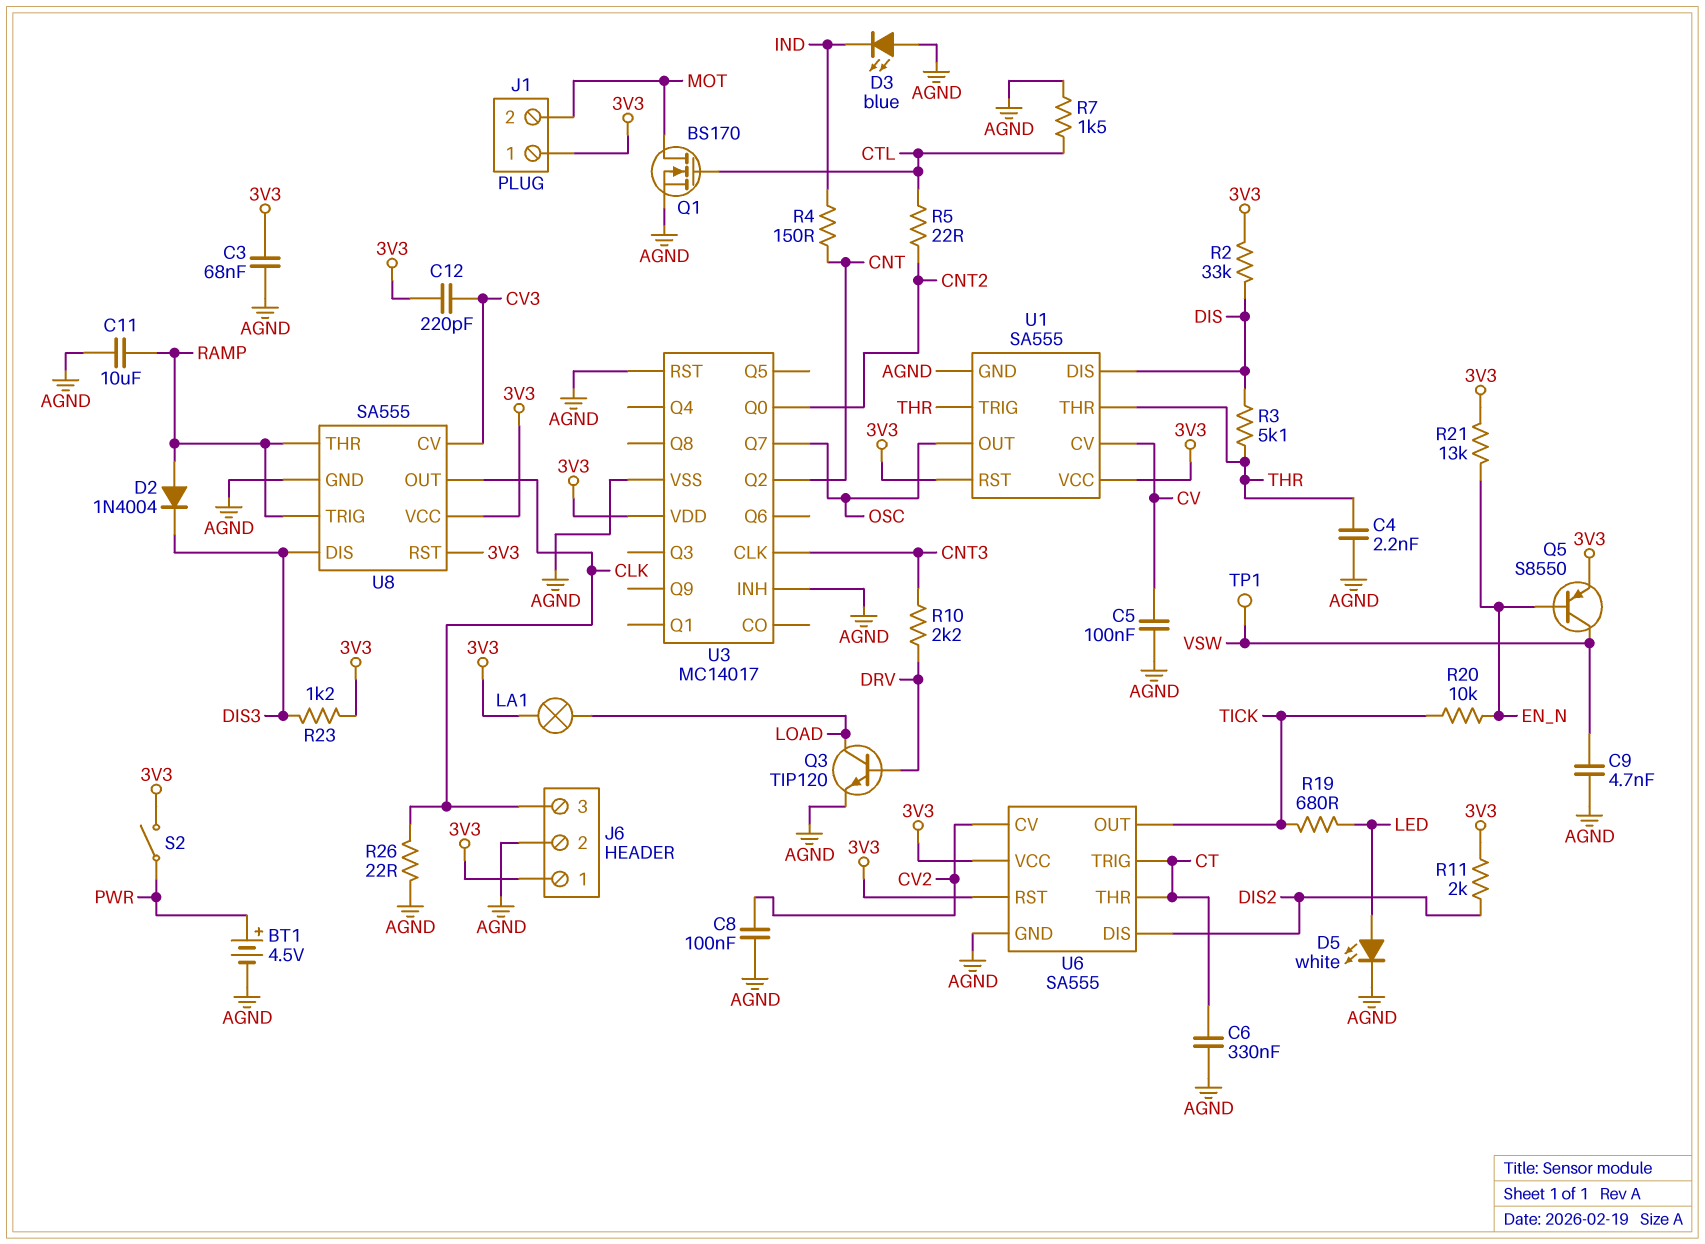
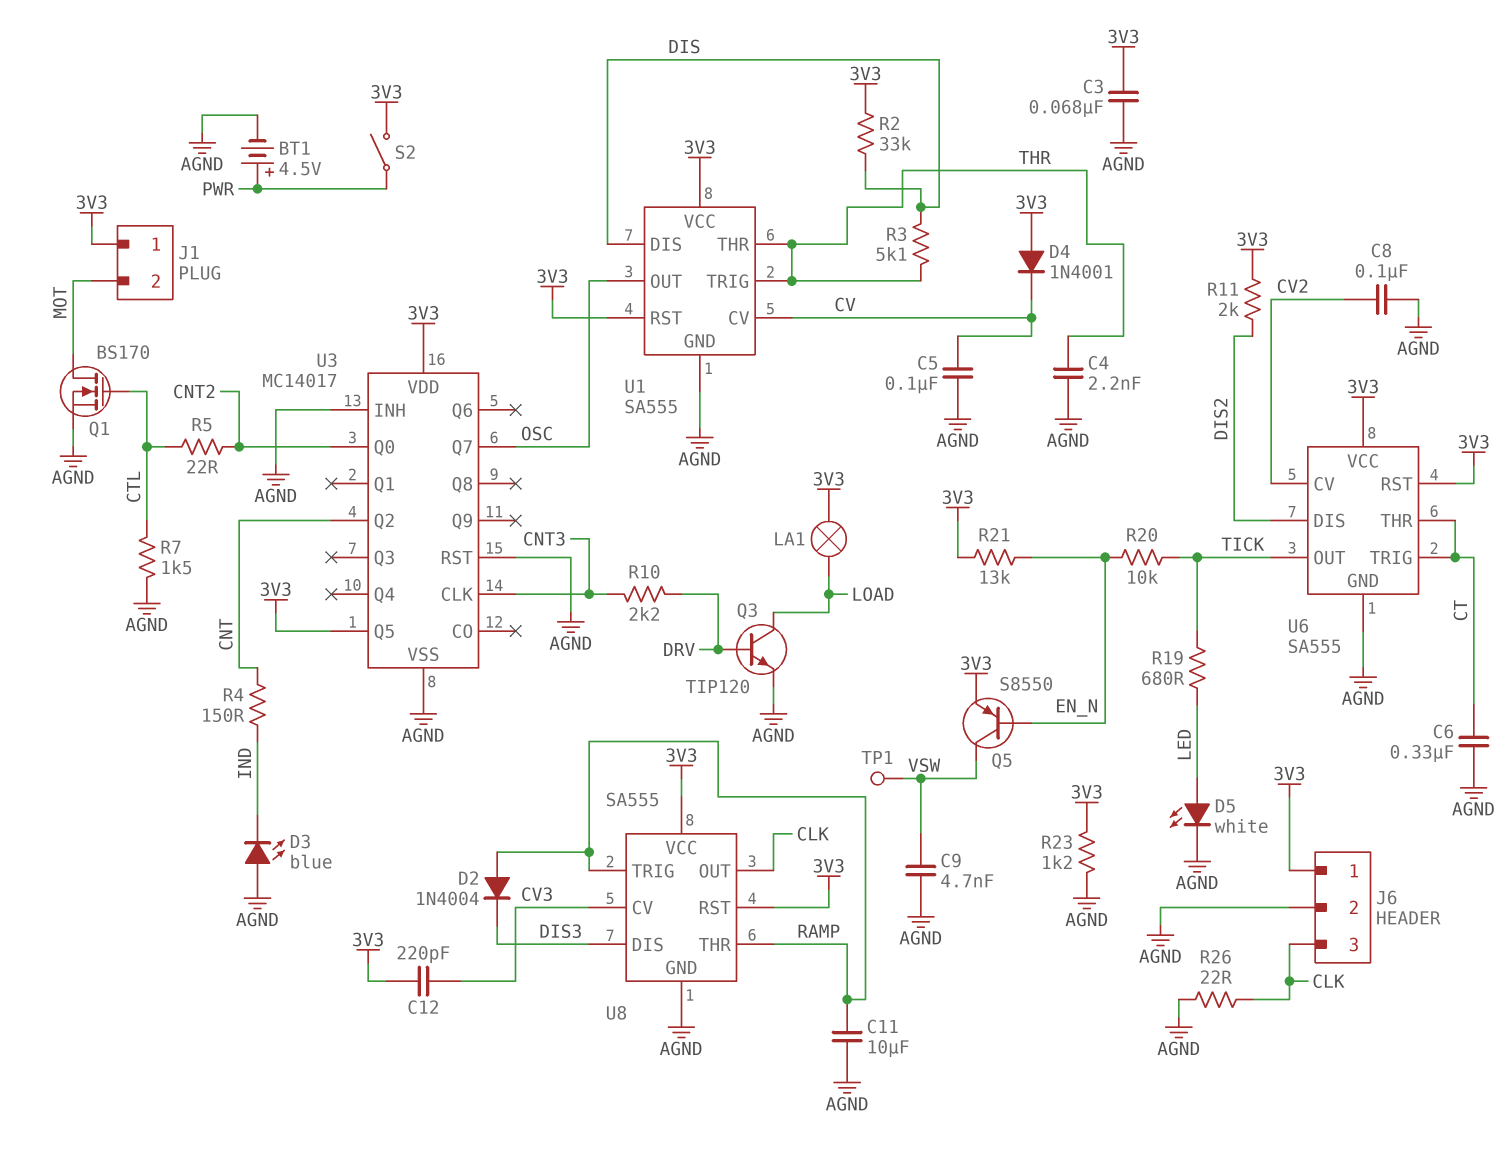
D4: none -> diode 1N4001 (A 3V3, K CV)
R23: 1.2k (3V3, DIS3) -> 1.2k (3V3, AGND)
U3 pin Q5: none -> 3V3

